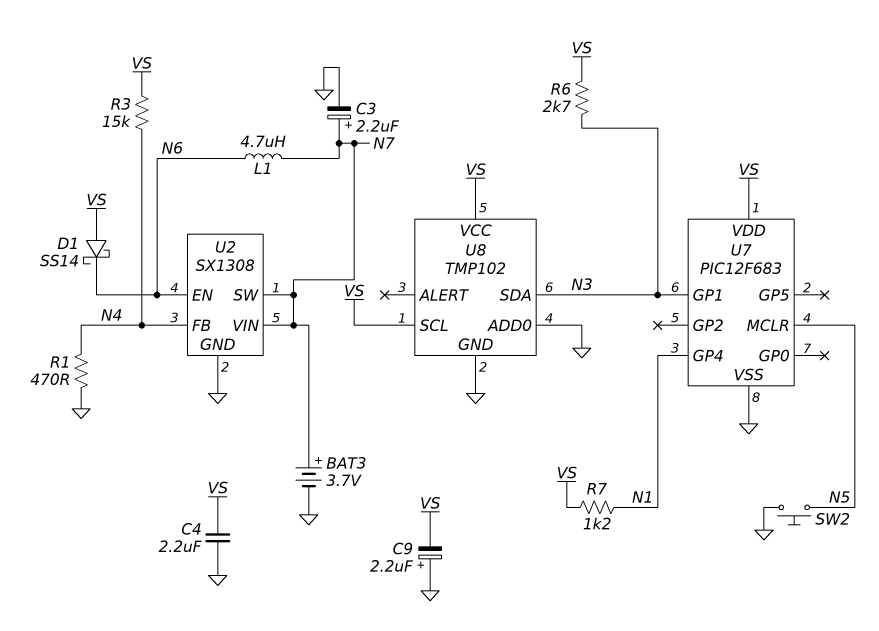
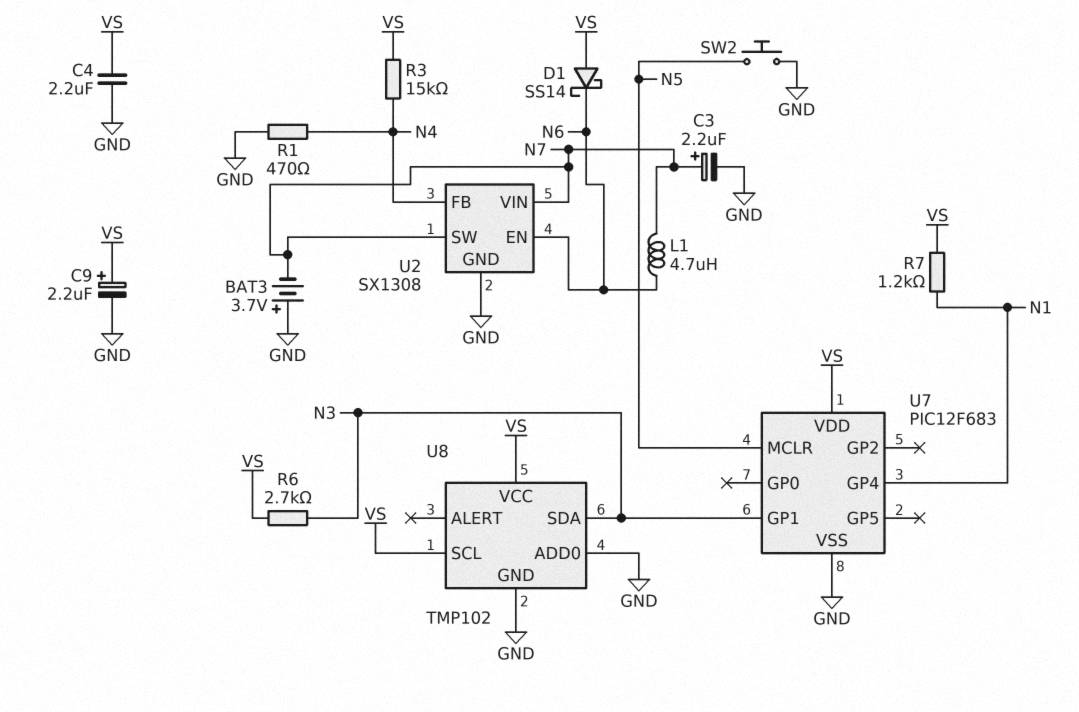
BAT3: 3.7V (plus N7, minus GND) -> 3.7V (plus GND, minus N7)
C9: 2.2uF (plus GND, minus VS) -> 2.2uF (plus VS, minus GND)

